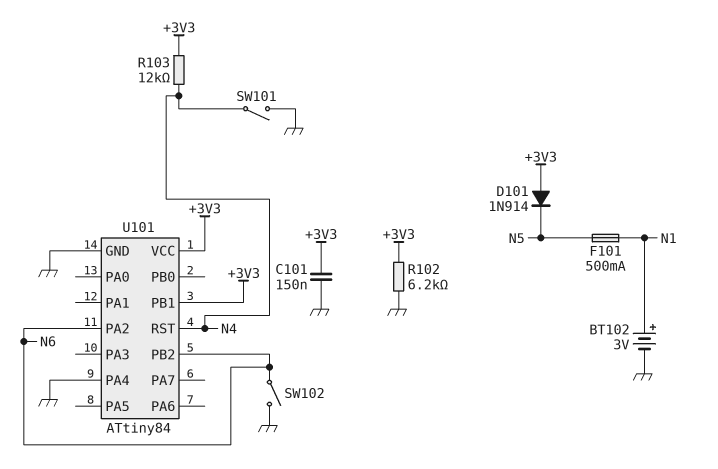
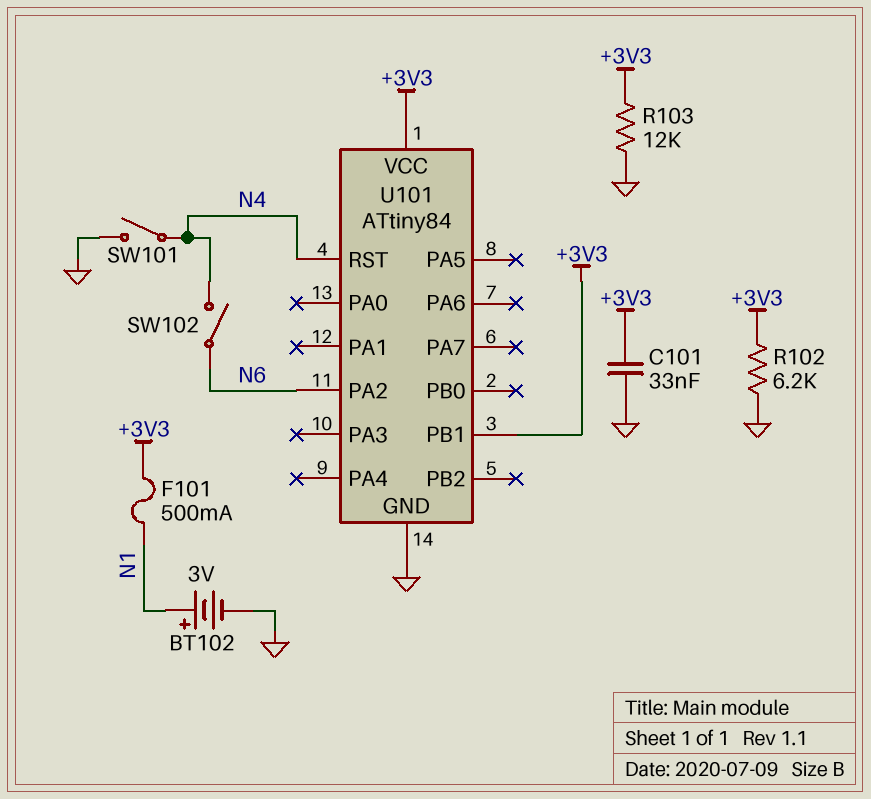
C101: 150nF (+3V3, GND) -> 33nF (+3V3, GND)
D101: diode 1N914 (A +3V3, K N5) -> none
F101: 500mA (N1, N5) -> 500mA (+3V3, N1)
R103: 12k (+3V3, N4) -> 12k (+3V3, GND)
SW102: switch (GND, N6) -> switch (N4, N6)
U101 pin PA4: GND -> none
U101 pin PB2: N6 -> none

